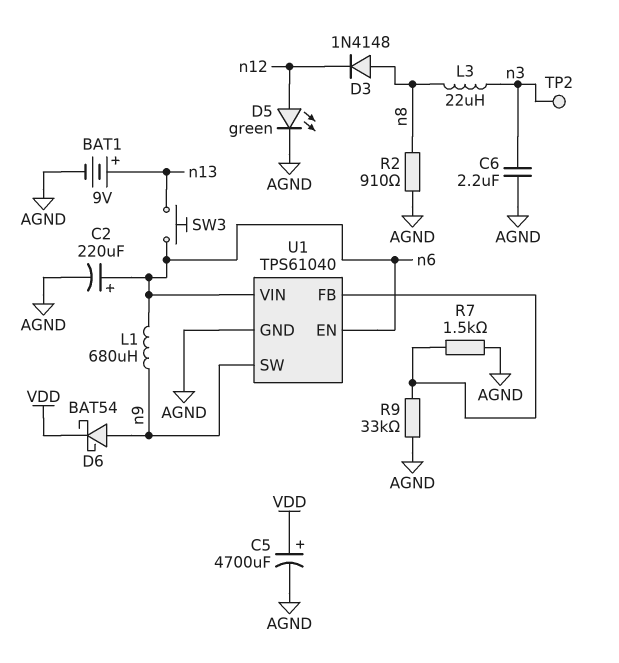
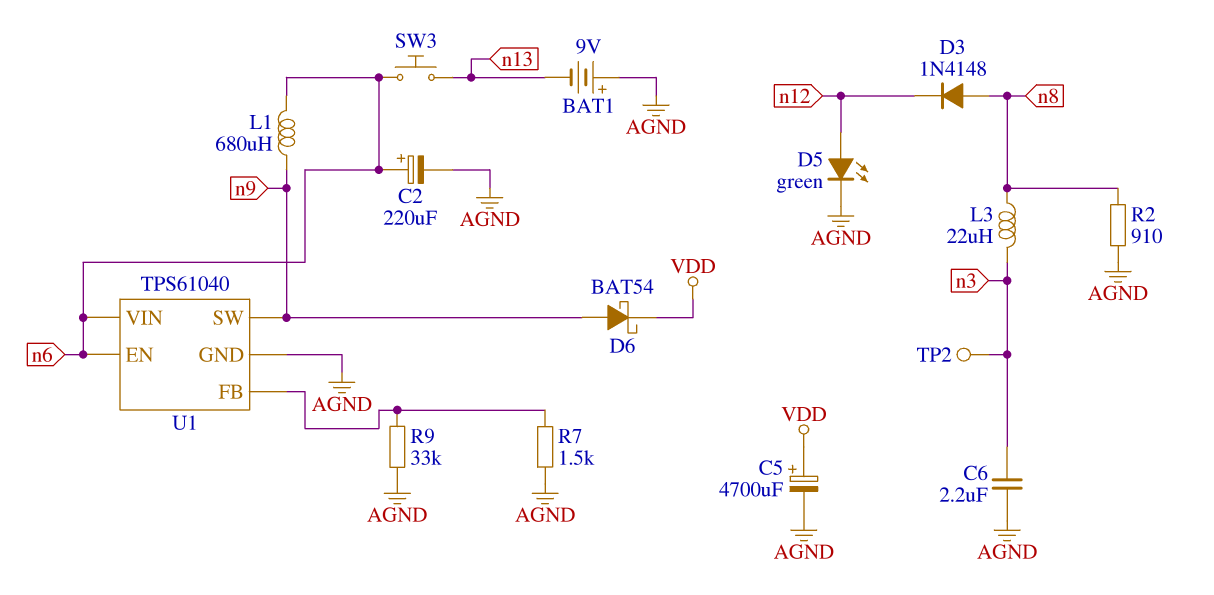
BAT1: 9V (plus n13, minus AGND) -> 9V (plus AGND, minus n13)

